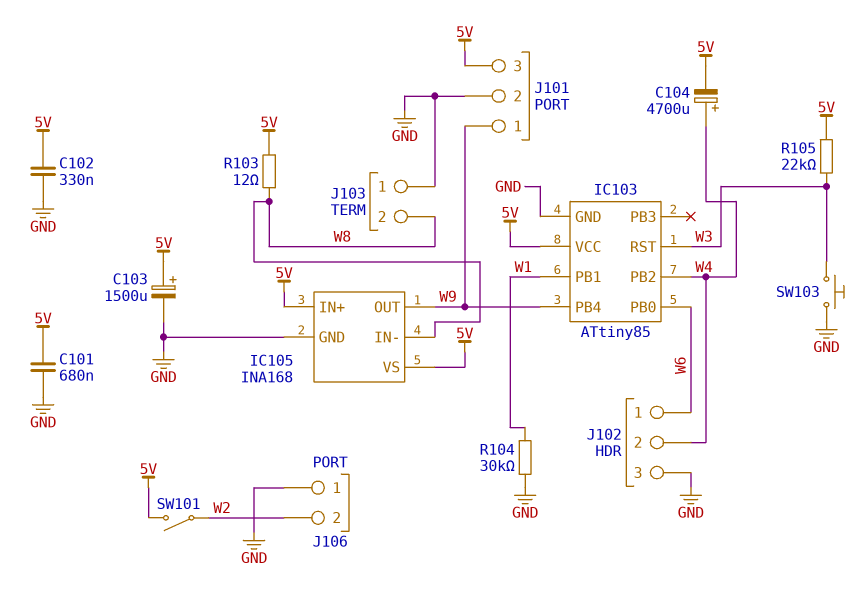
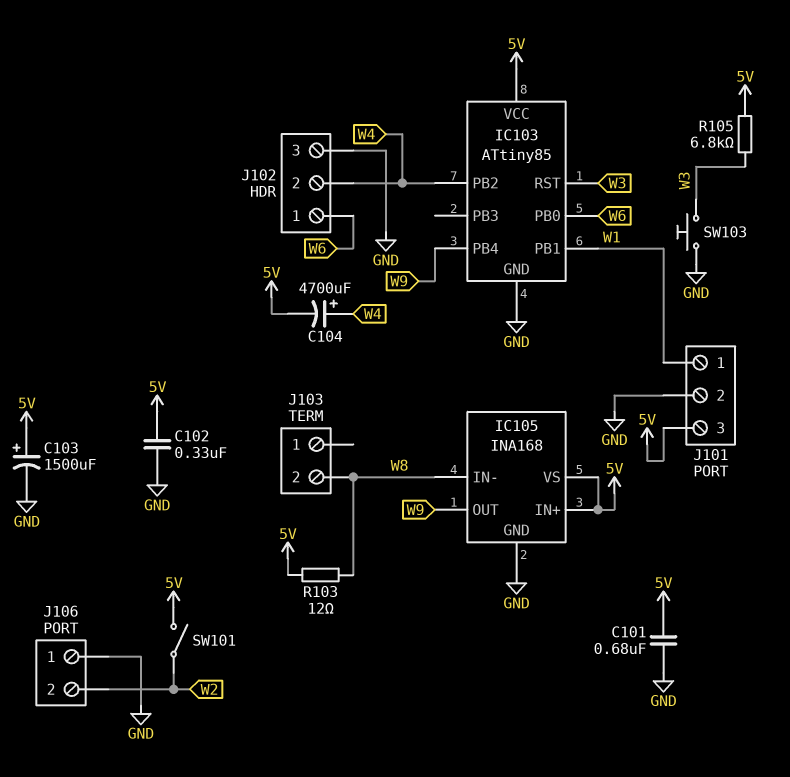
J101 pin 1: W9 -> W1
J103 pin 1: GND -> none
R104: 30k (GND, W1) -> none
R105: 22k (5V, W3) -> 6.8k (5V, W3)

